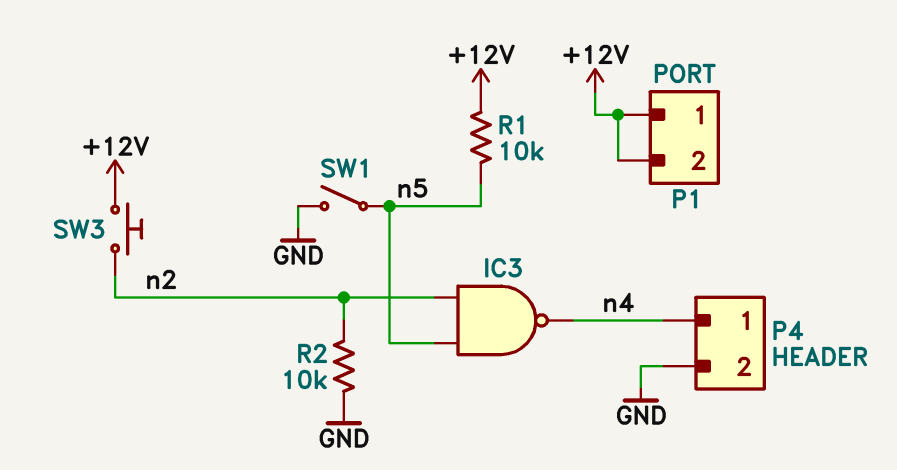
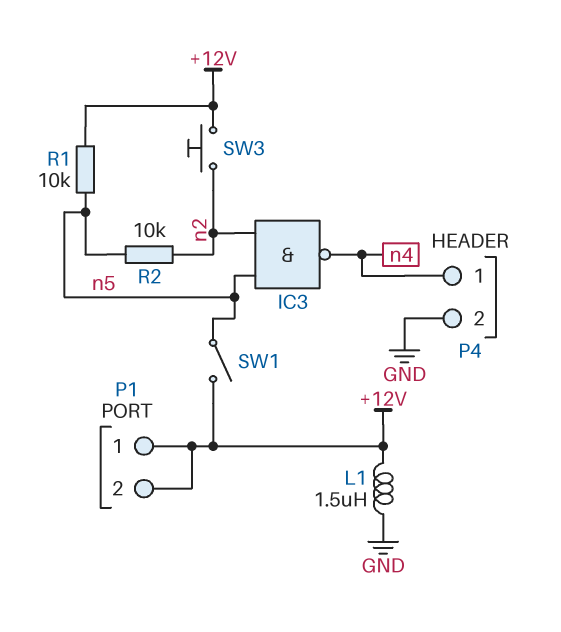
L1: none -> 1.5uH (+12V, GND)
R2: 10k (GND, n2) -> 10k (n2, n5)
SW1: switch (GND, n5) -> switch (+12V, n5)

